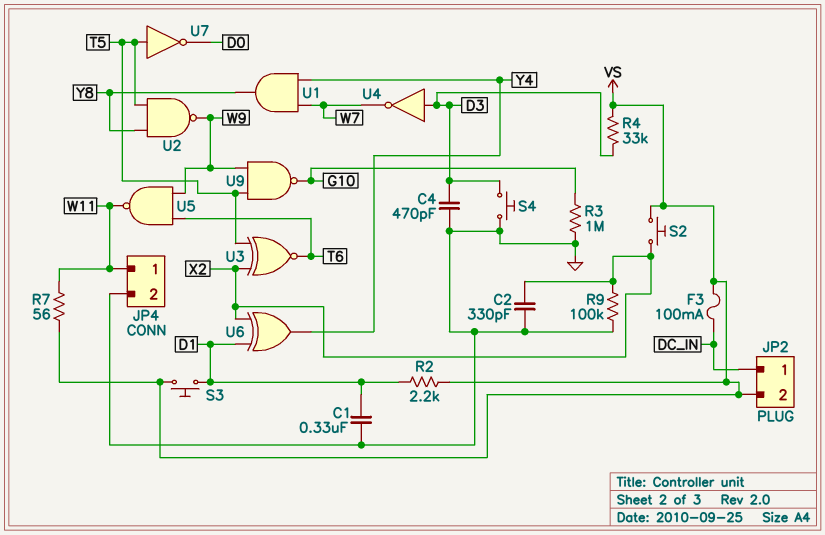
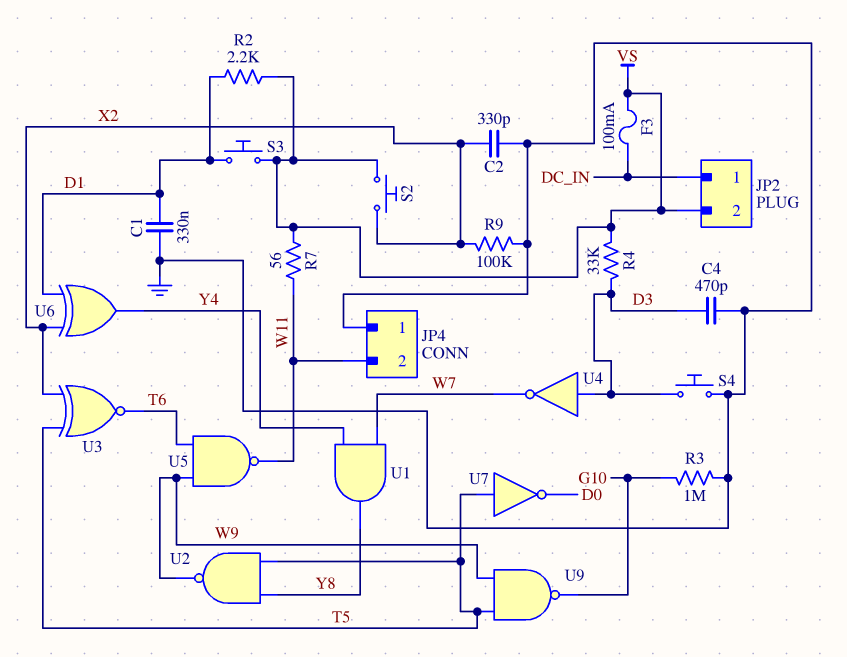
JP4 pin 1: W11 -> GND
JP4 pin 2: GND -> W11

